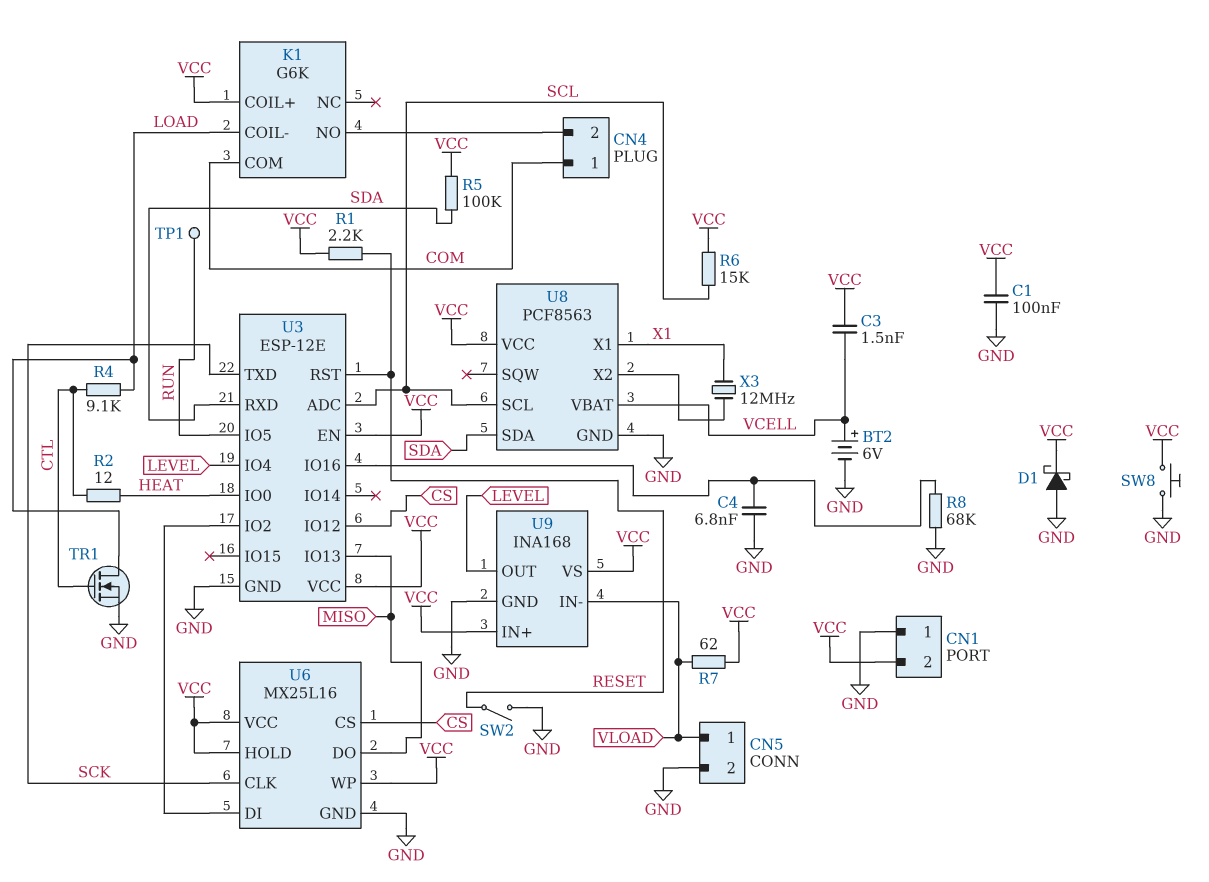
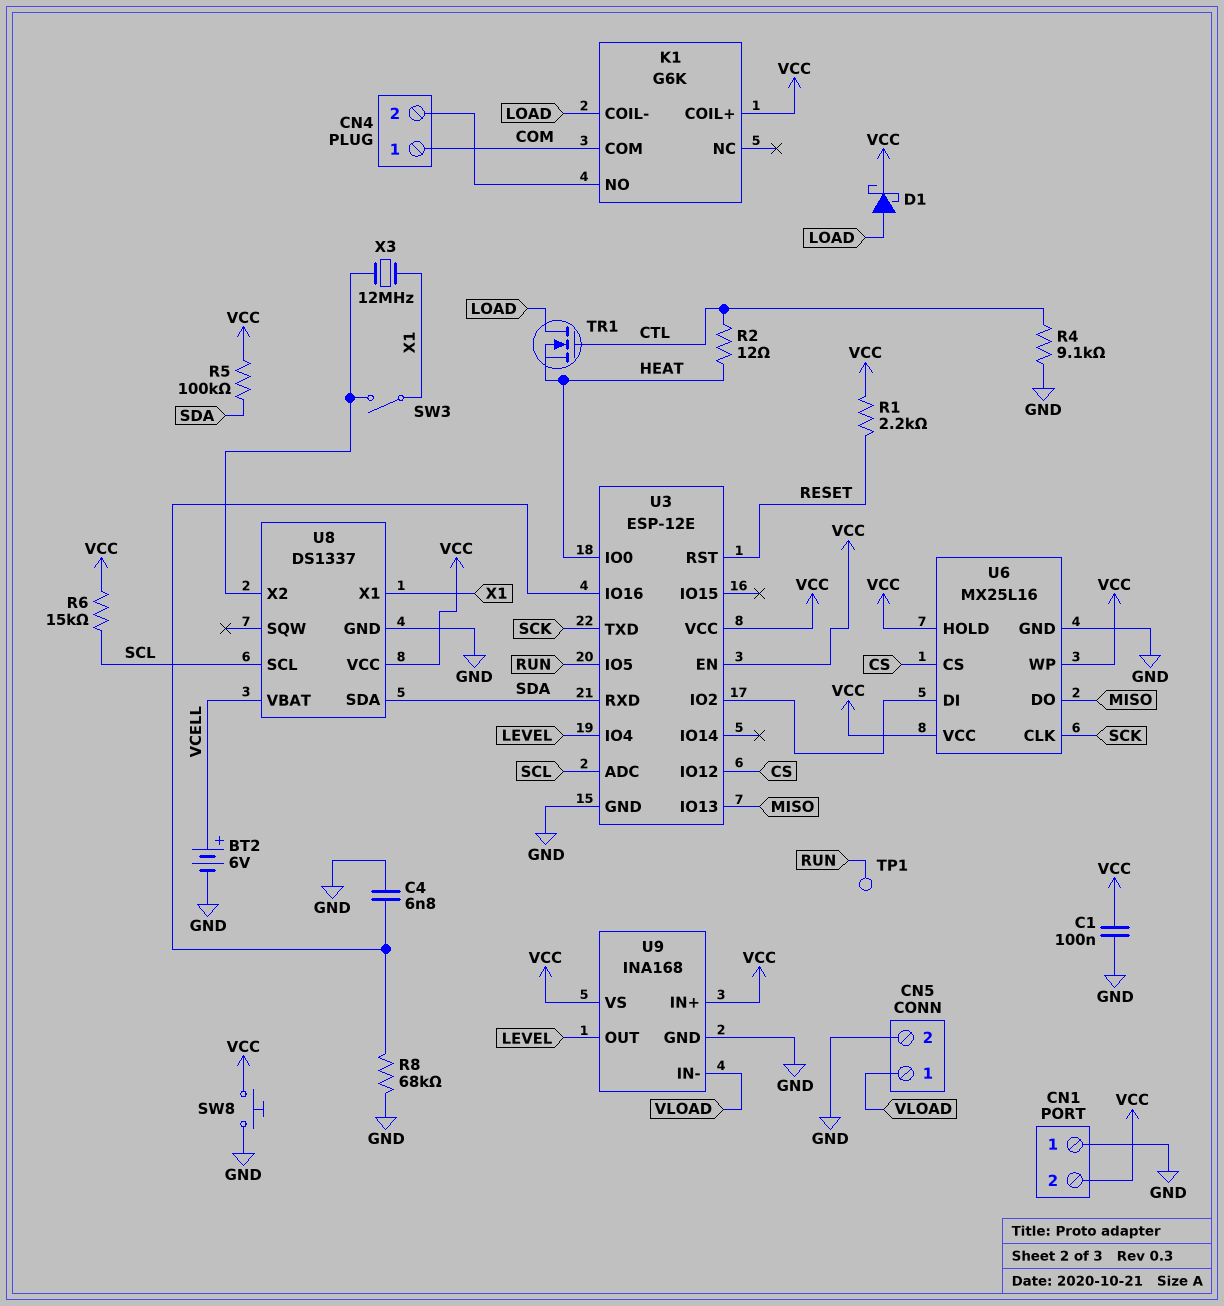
C3: 1.5nF (VCC, VCELL) -> none
D1: schottky (A GND, K VCC) -> schottky (A LOAD, K VCC)
R4: 9.1k (CTL, LOAD) -> 9.1k (CTL, GND)
R7: 62 (VCC, VLOAD) -> none
SW2: switch (GND, RESET) -> none
SW3: none -> switch (U8/X2, X1)
TR1: NMOS (G CTL, D LOAD, S GND) -> NMOS (G CTL, D LOAD, S HEAT)
U8: PCF8563 -> DS1337

